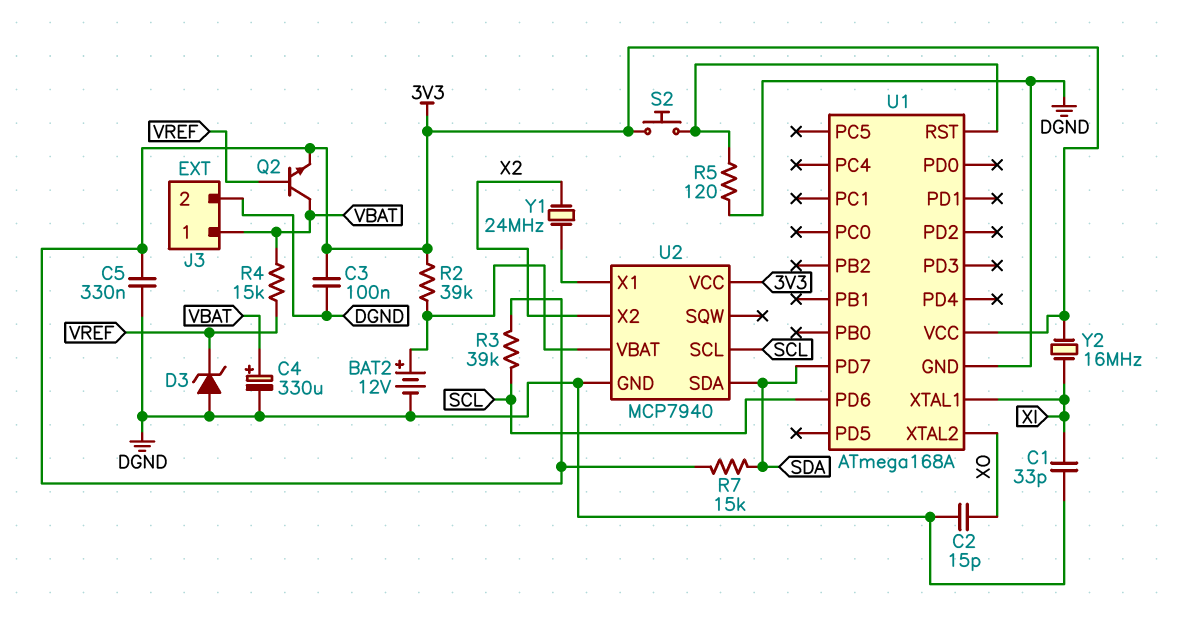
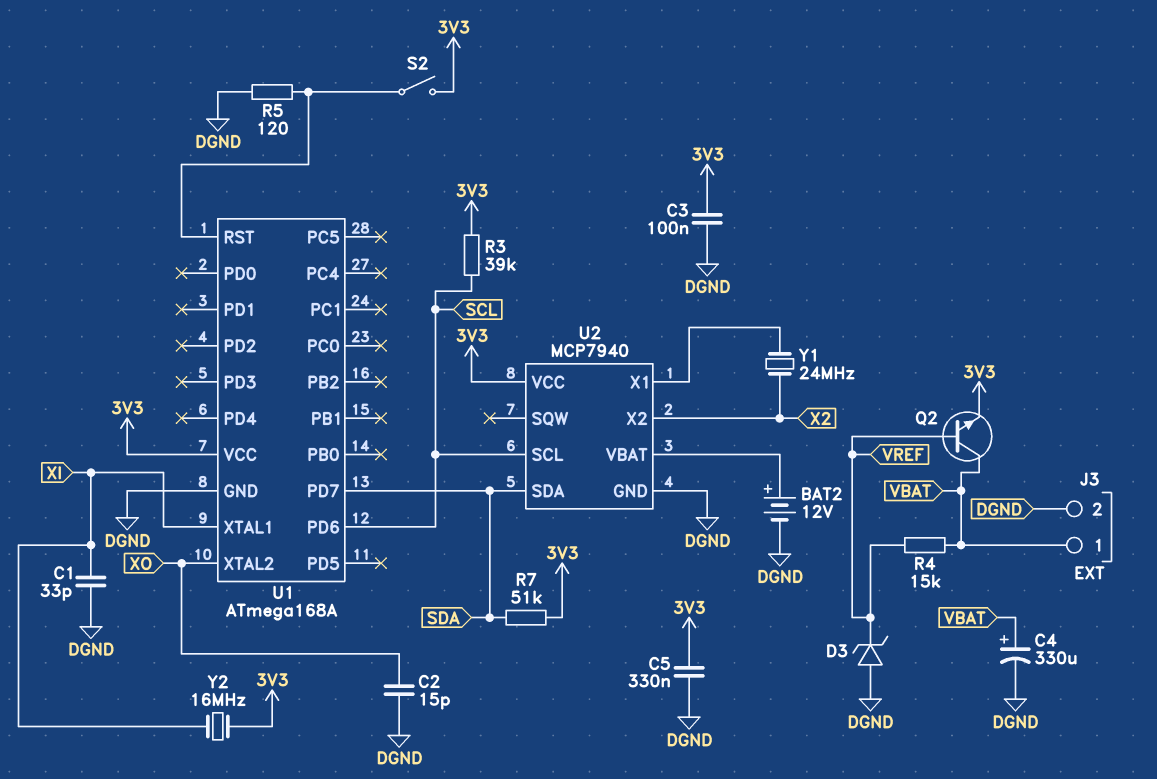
R2: 39k (3V3, U2/VBAT) -> none
R7: 15k (3V3, SDA) -> 51k (3V3, SDA)
S2: button (3V3, U1/RST) -> switch (3V3, U1/RST)

